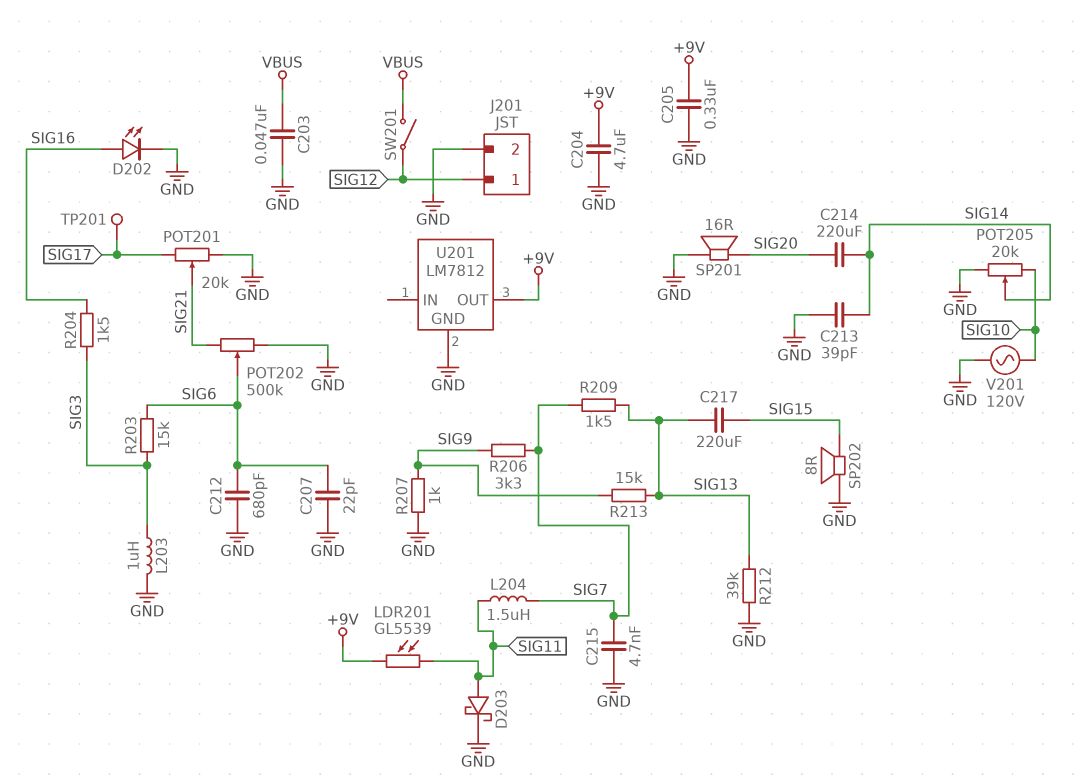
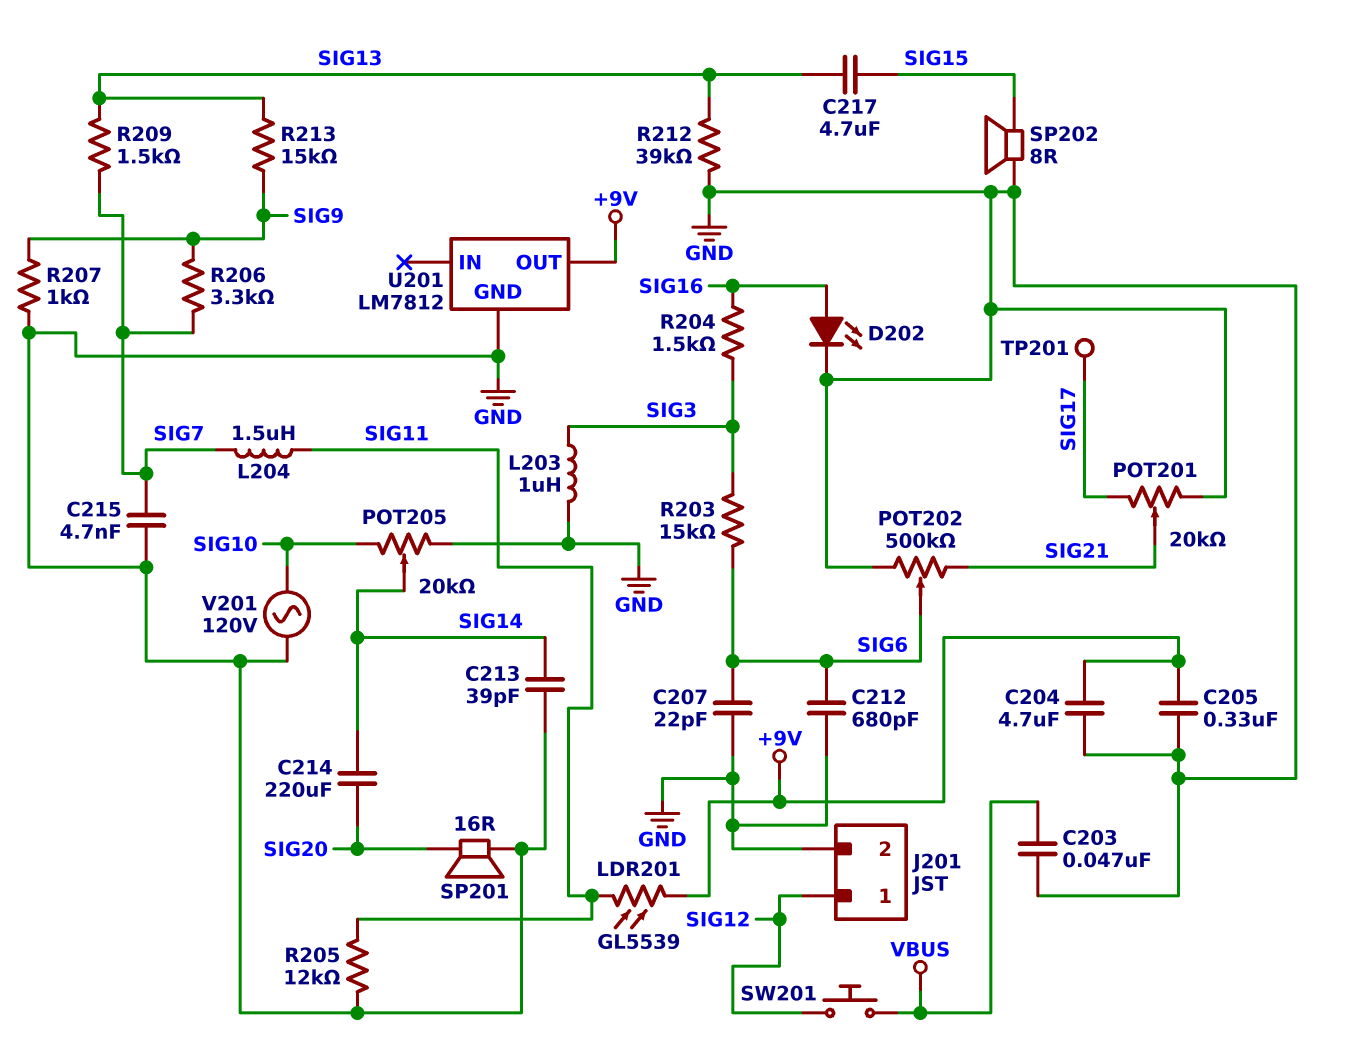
C217: 220uF (SIG13, SIG15) -> 4.7uF (SIG13, SIG15)
D203: schottky (A SIG11, K GND) -> none
R205: none -> 12k (GND, SIG11)
SW201: switch (SIG12, VBUS) -> button (SIG12, VBUS)

